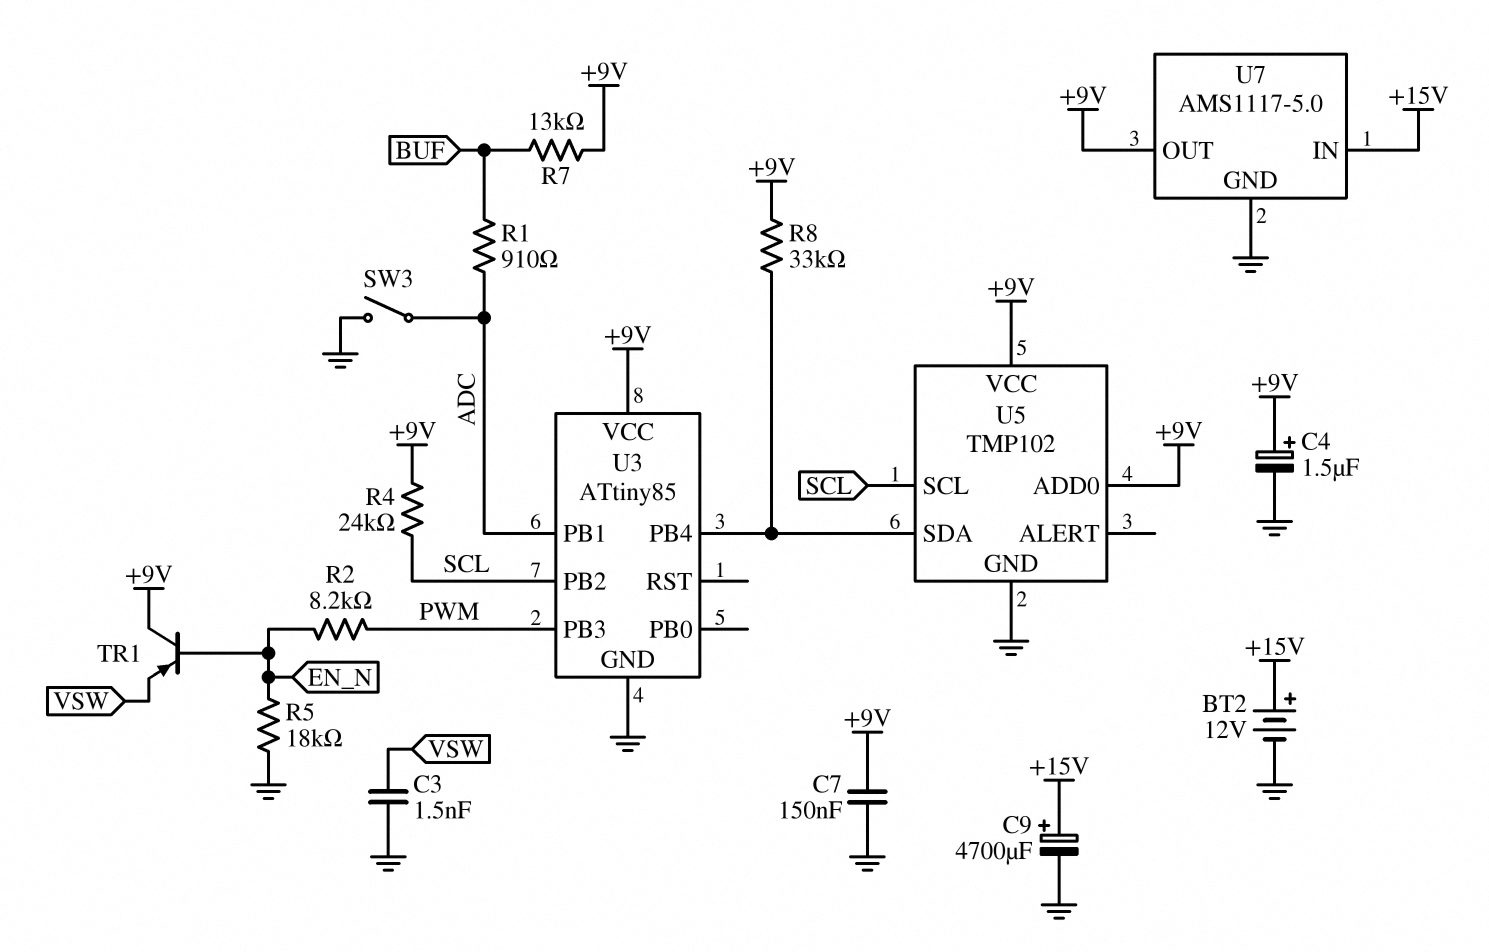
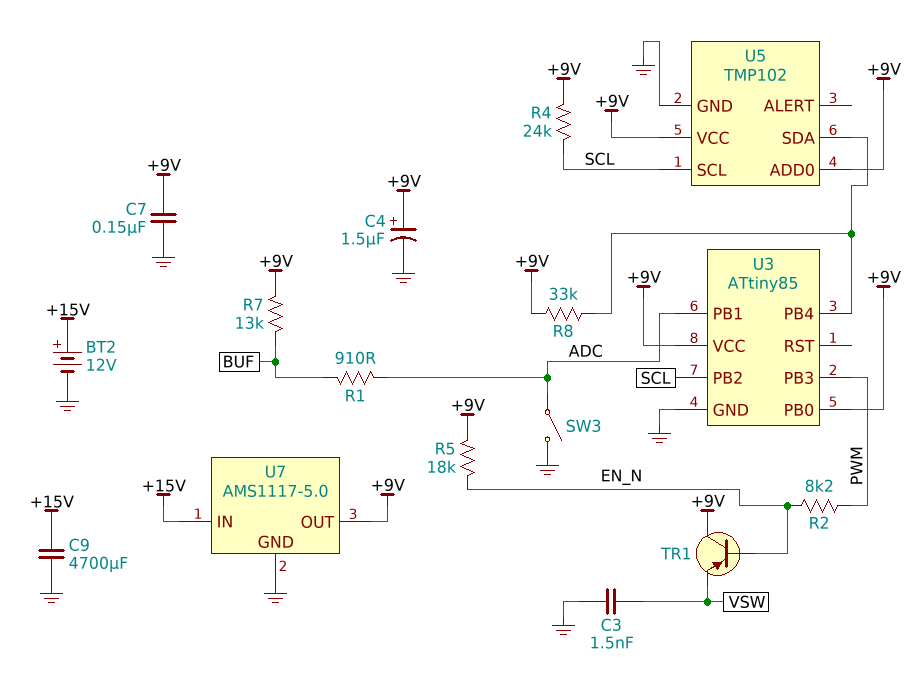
C9: 4700uF (plus +15V, minus GND) -> 4700uF (+15V, GND)
R5: 18k (EN_N, GND) -> 18k (+9V, EN_N)
U3 pin PB0: none -> +9V

